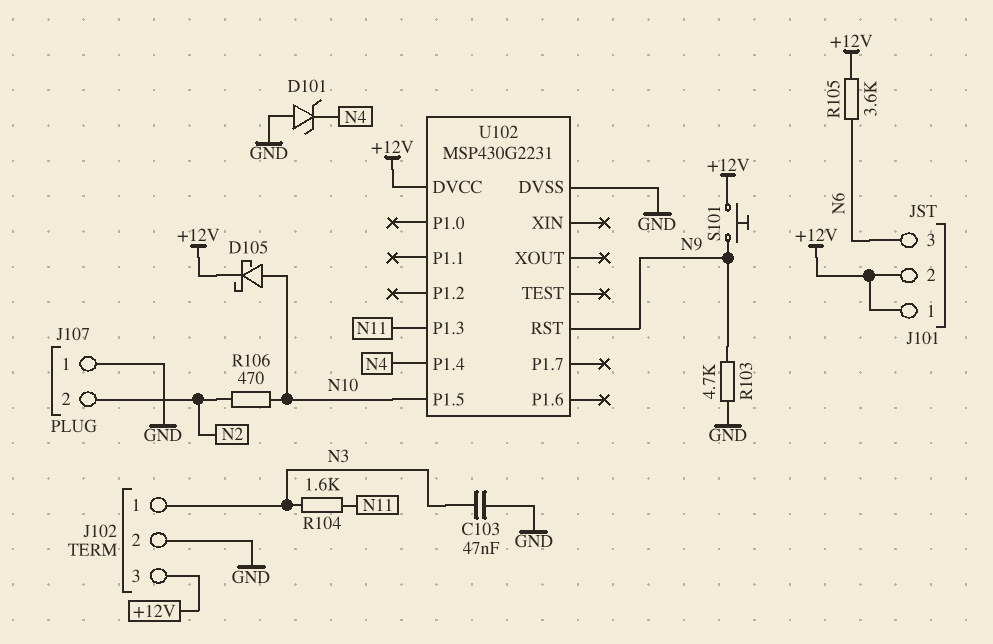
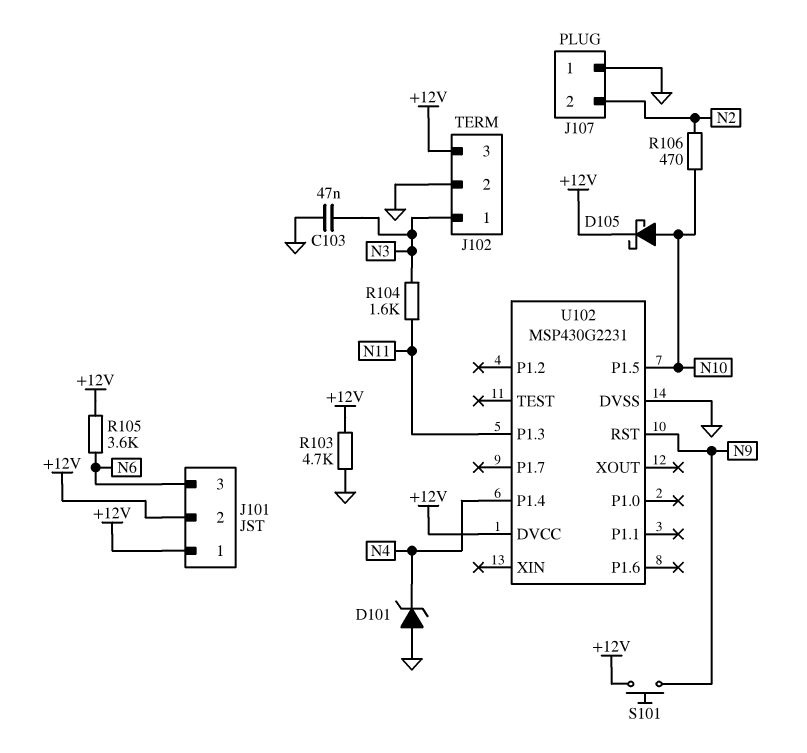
R103: 4.7k (GND, N9) -> 4.7k (+12V, GND)

